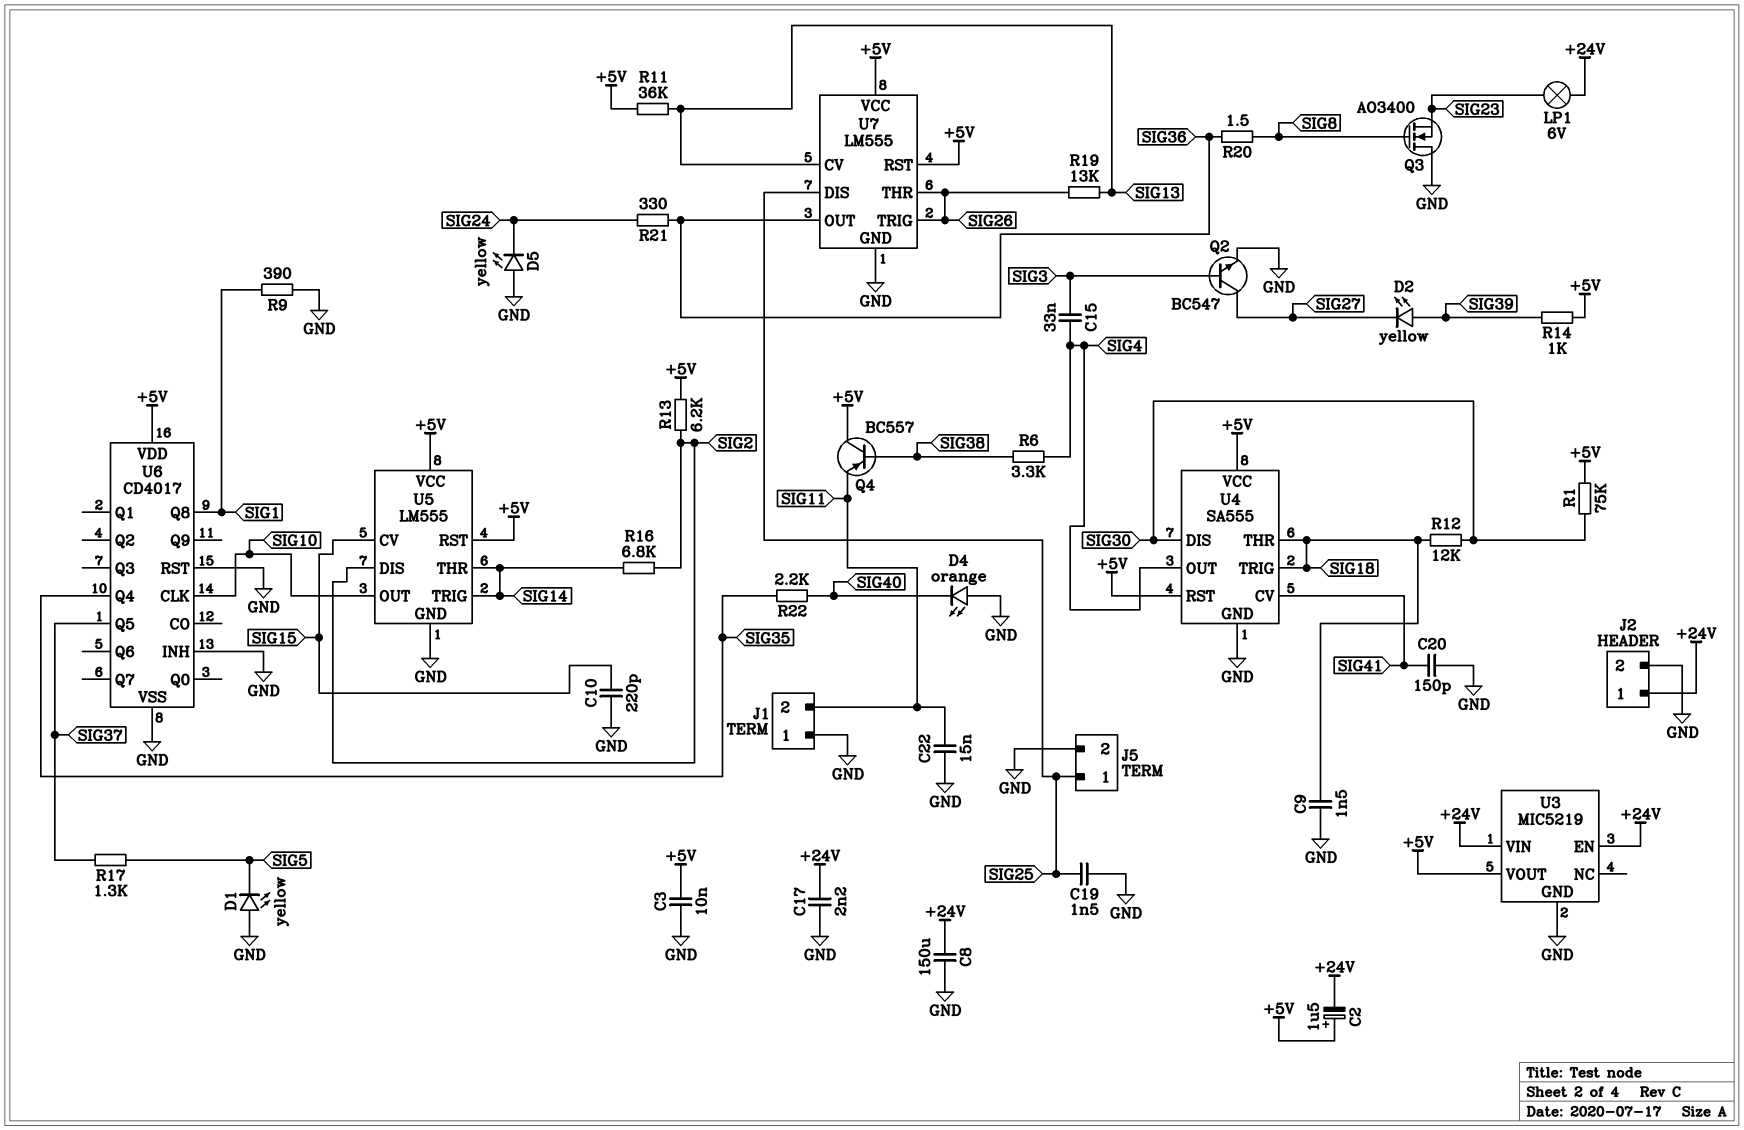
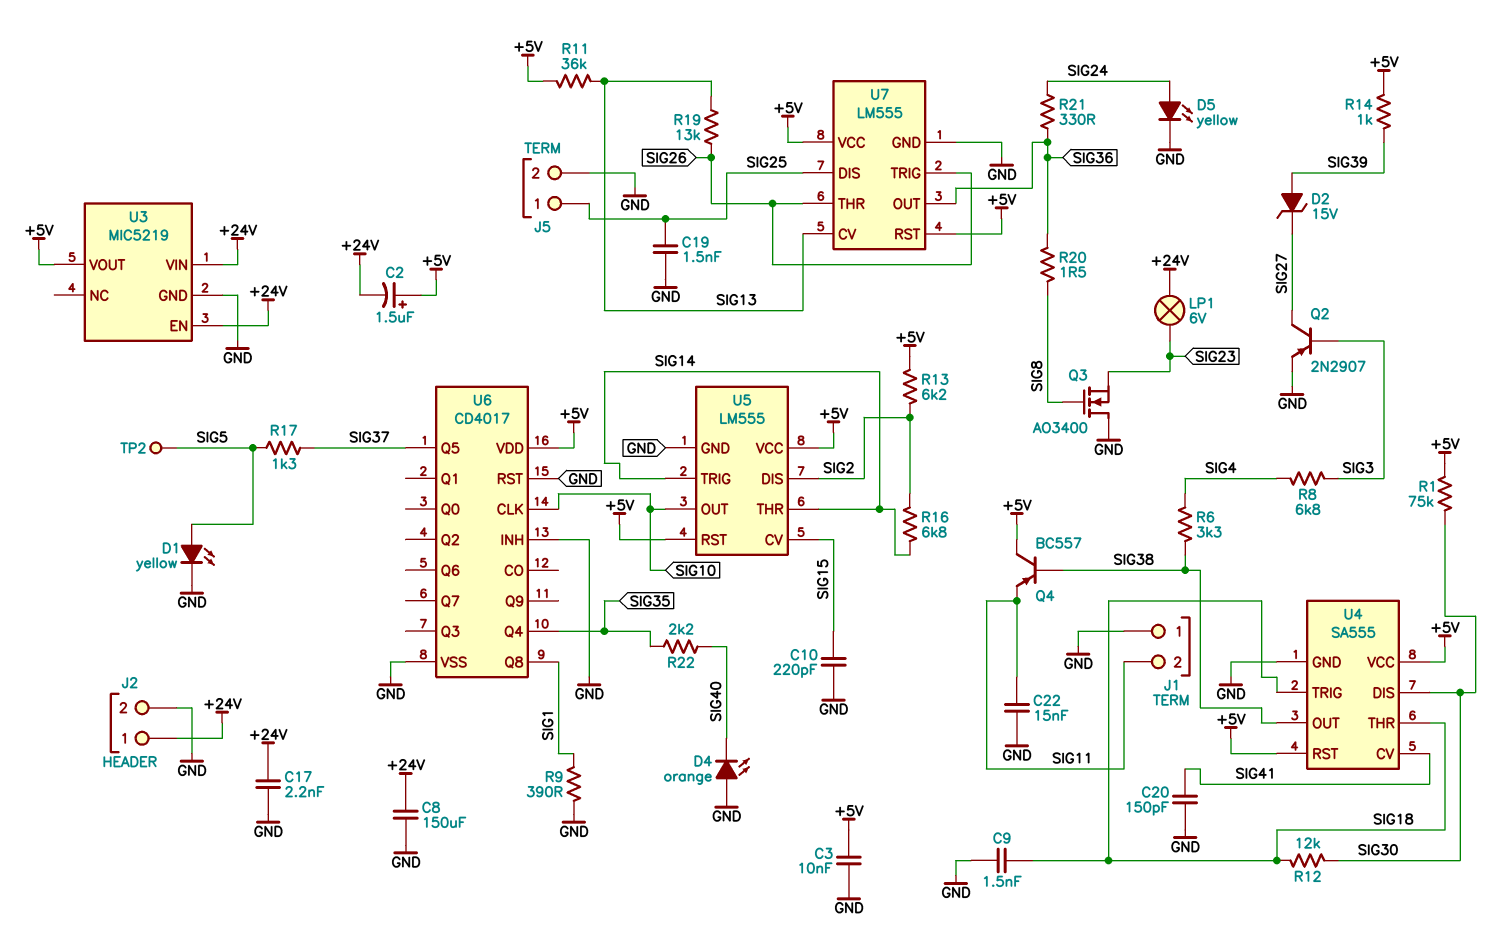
C15: 33nF (SIG3, SIG4) -> none
D1: LED yellow (A GND, K SIG5) -> LED yellow (A SIG5, K GND)
D2: LED yellow (A SIG39, K SIG27) -> zener 15V (A SIG39, K SIG27)
D5: LED yellow (A GND, K SIG24) -> LED yellow (A SIG24, K GND)
Q2: NPN BC547 (B SIG3, C SIG27, E GND) -> PNP 2N2907 (B SIG3, C SIG27, E GND)
R8: none -> 6.8k (SIG3, SIG4)
TP2: none -> test point (SIG5)
U4 pin OUT: SIG4 -> SIG38

